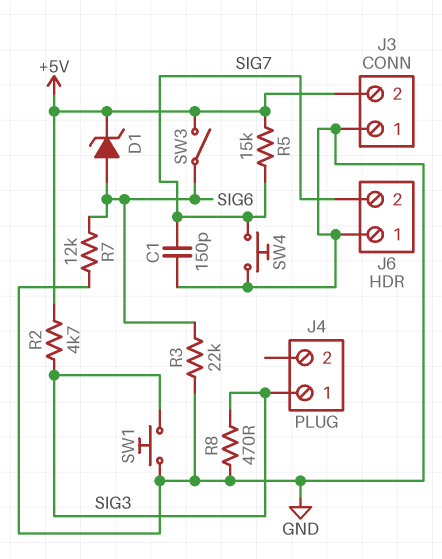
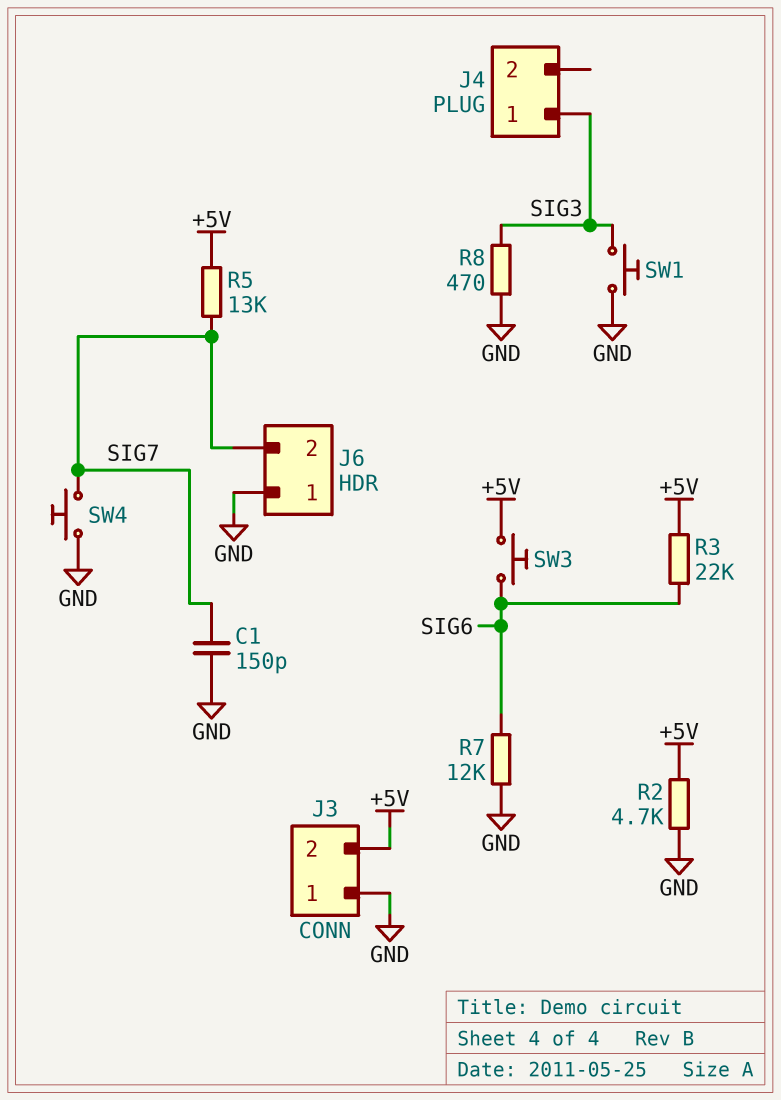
D1: zener (A SIG6, K +5V) -> none
R2: 4.7k (+5V, SIG3) -> 4.7k (+5V, GND)
R3: 22k (GND, SIG6) -> 22k (+5V, SIG6)
R5: 15k (+5V, SIG7) -> 13k (+5V, SIG7)
SW3: switch (+5V, SIG6) -> button (+5V, SIG6)

